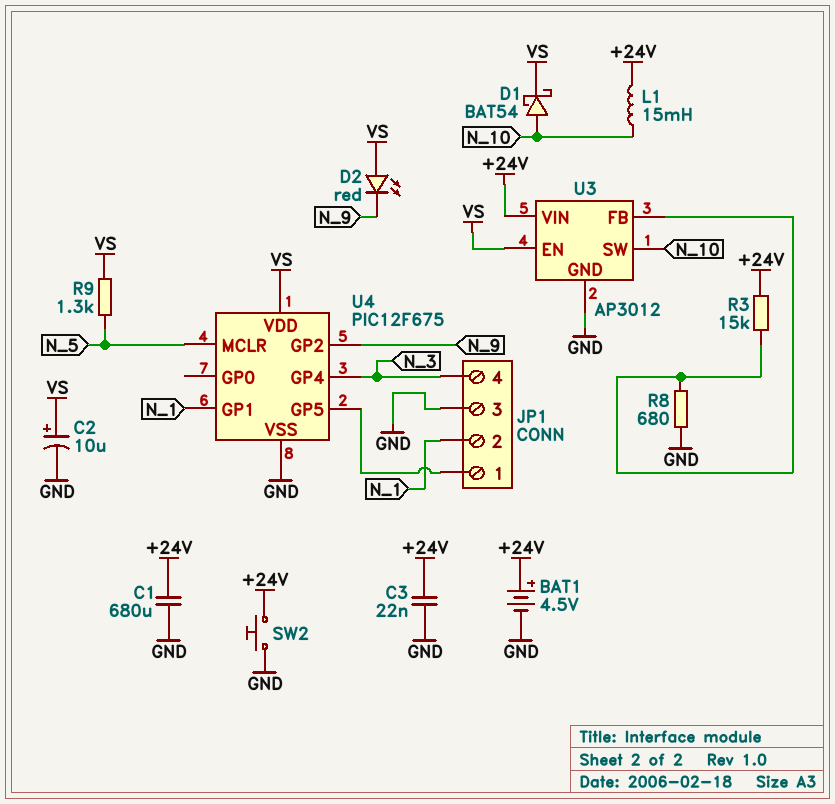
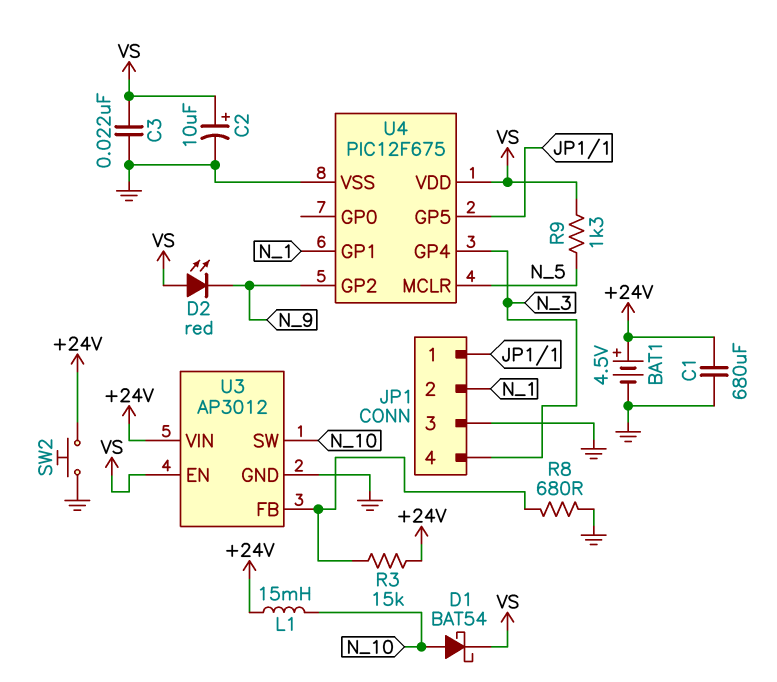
C3: 22nF (+24V, GND) -> 22nF (GND, VS)

